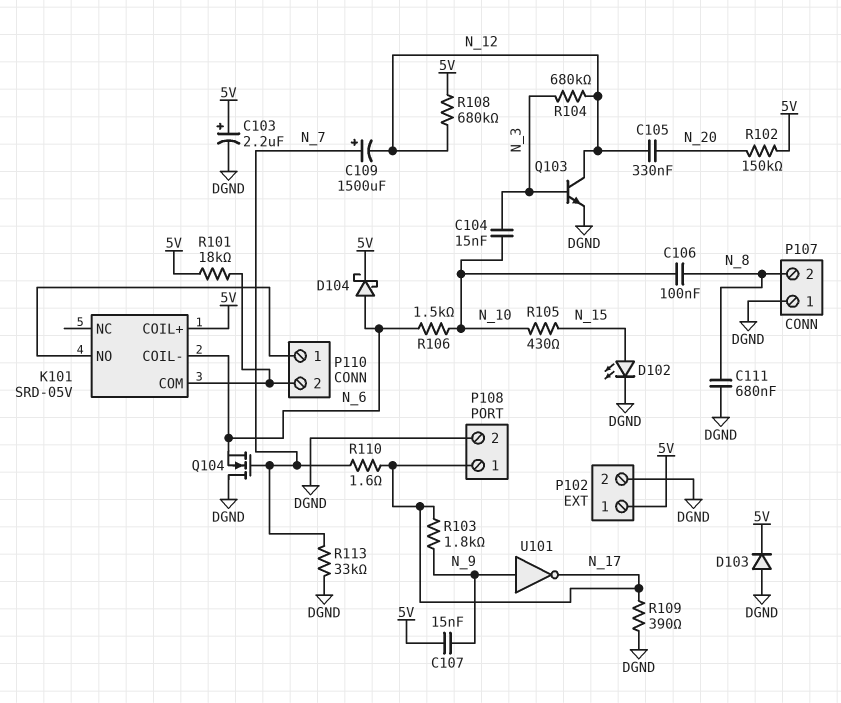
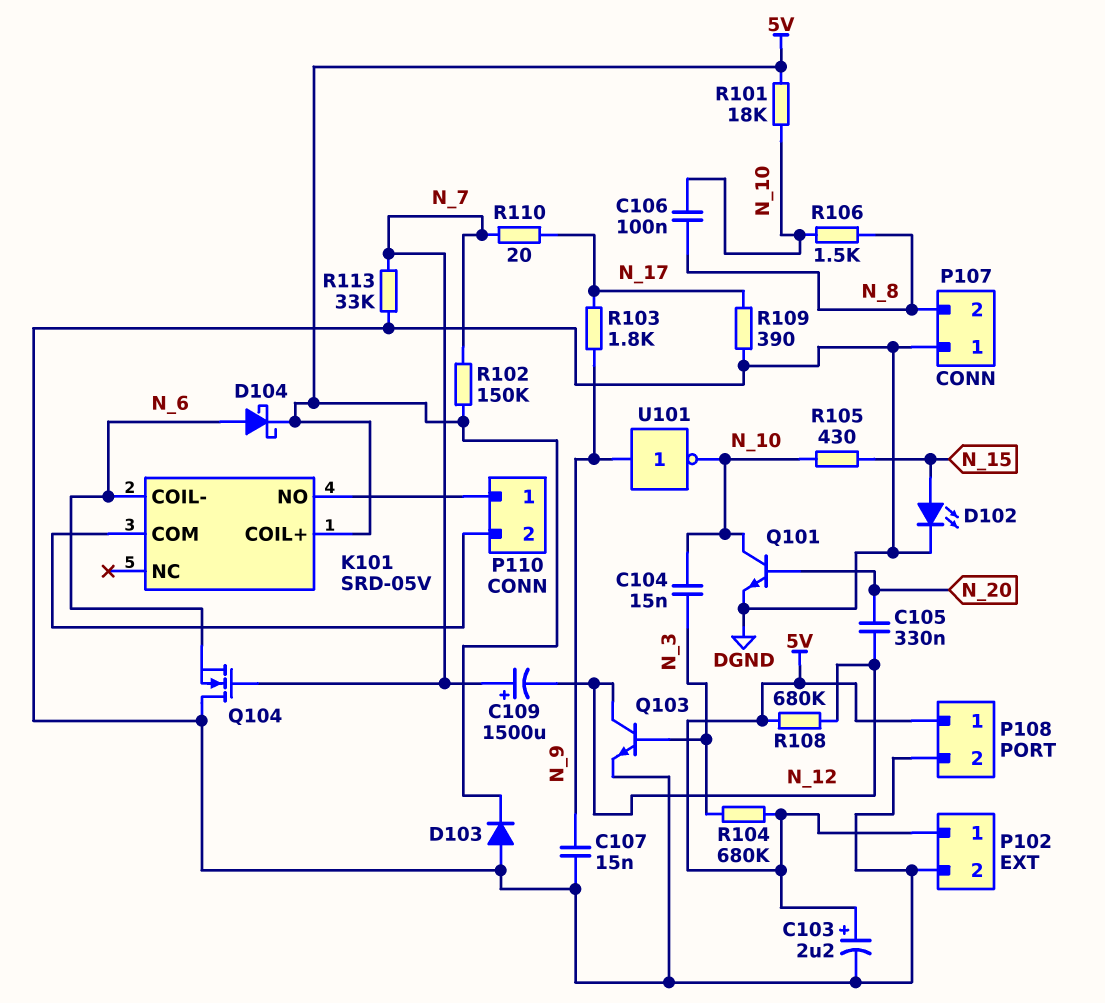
C107: 15nF (5V, N_9) -> 15nF (DGND, N_9)
C111: 680nF (DGND, N_8) -> none
P108 pin 1: N_17 -> 5V
Q101: none -> NPN (B N_20, C N_10, E DGND)
R101: 18k (5V, K101/COM) -> 18k (5V, N_10)
R102: 150k (5V, N_20) -> 150k (5V, N_7)
R104: 680k (N_3, N_12) -> 680k (5V, N_3)
R106: 1.5k (N_6, N_10) -> 1.5k (N_8, N_10)
R110: 1.6 (N_7, N_17) -> 20 (N_7, N_17)
U101: NOT (in N_9, out N_17) -> NOT (in N_9, out N_10)

